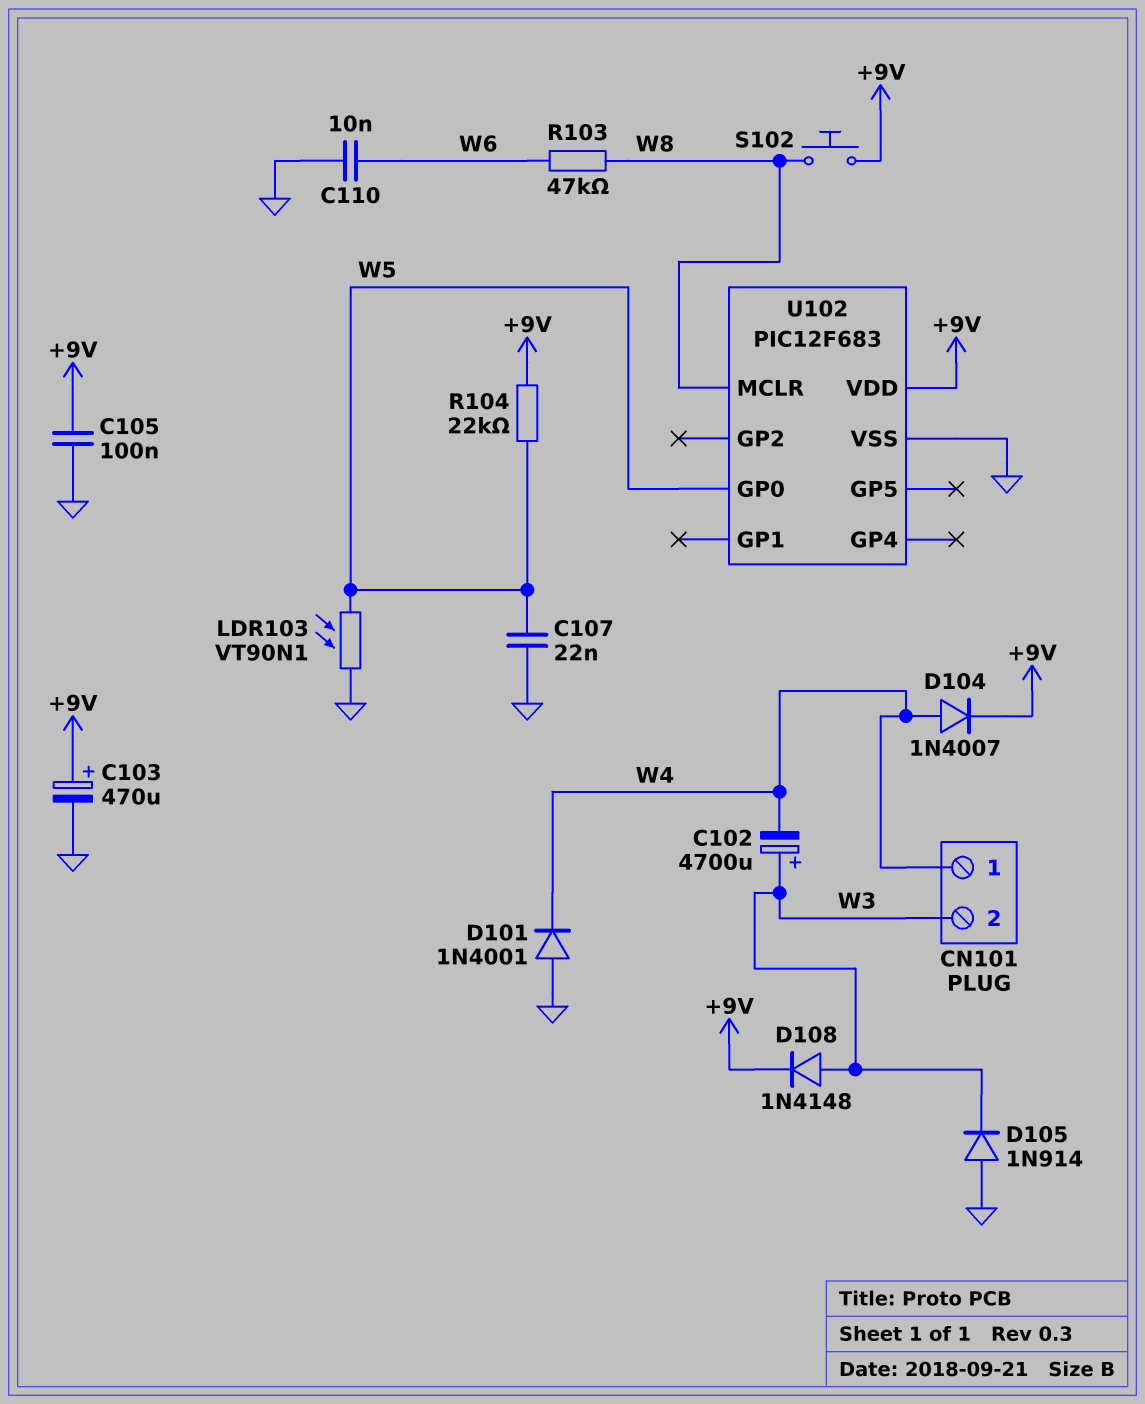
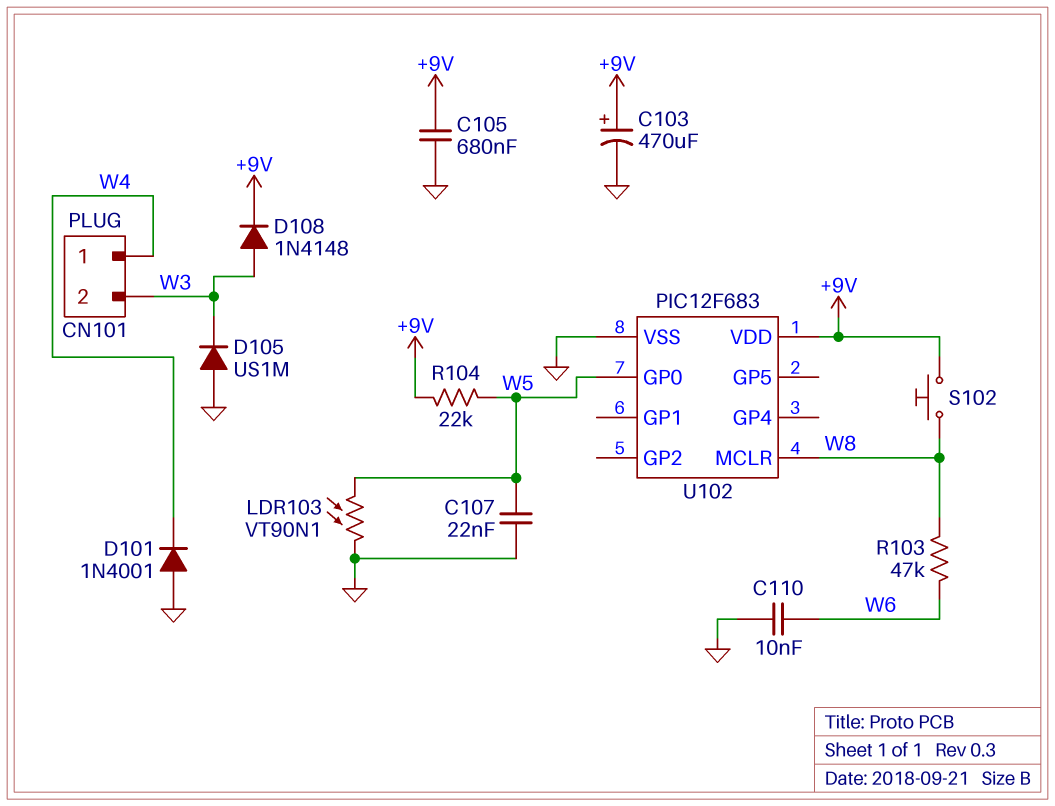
C102: 4700uF (plus W3, minus W4) -> none
C105: 100nF (+9V, GND) -> 680nF (+9V, GND)
D104: diode 1N4007 (A W4, K +9V) -> none
D105: diode 1N914 (A GND, K W3) -> diode US1M (A GND, K W3)

